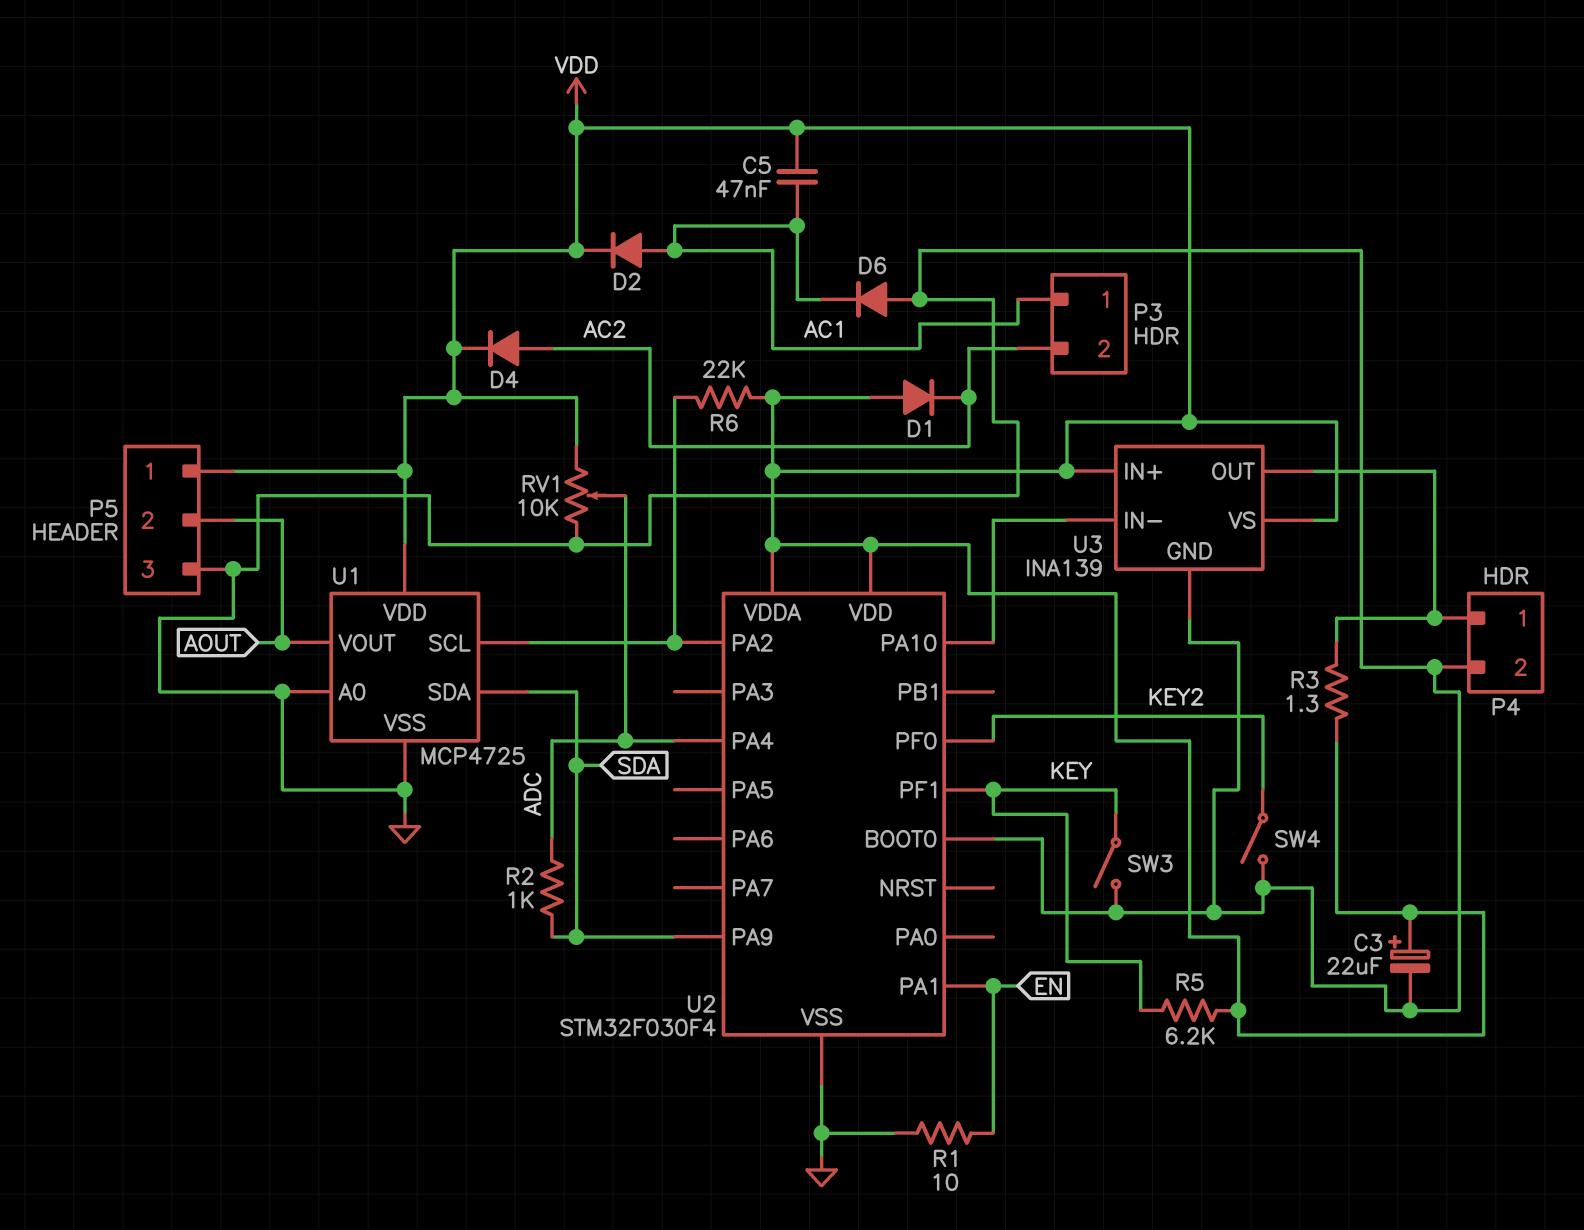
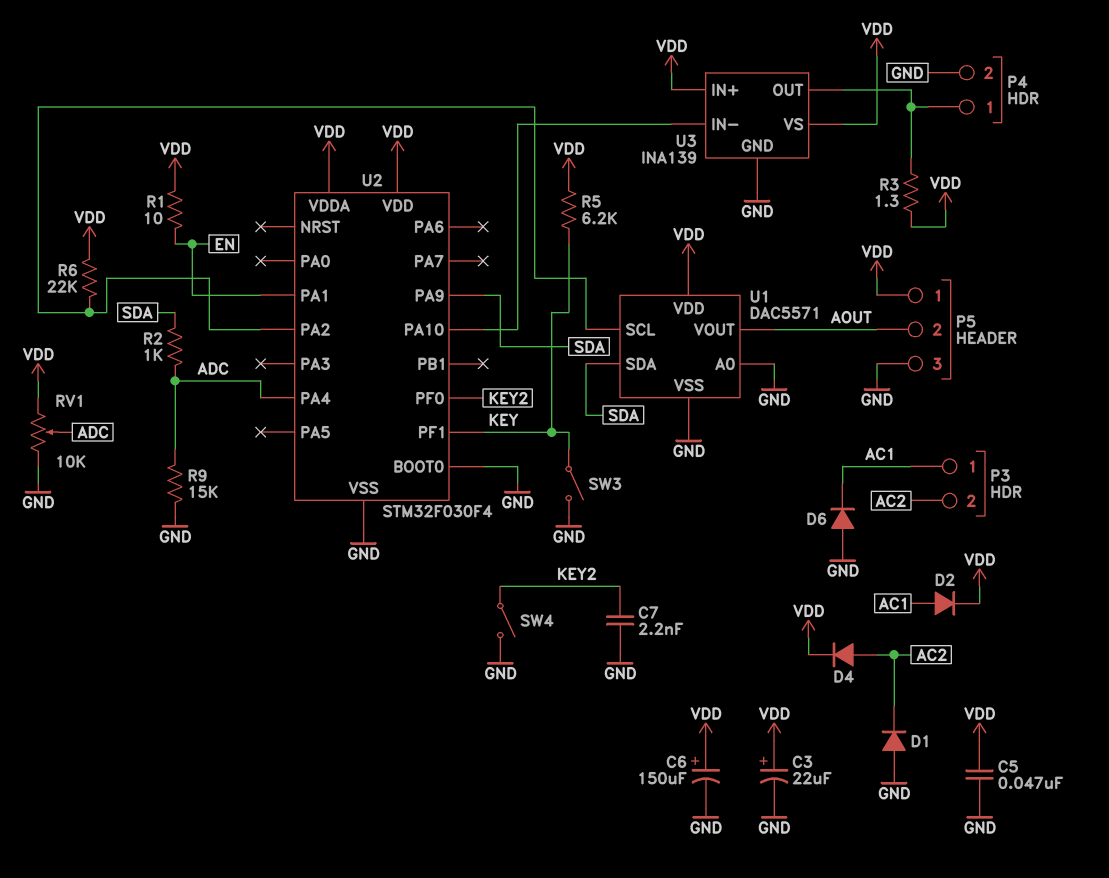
C5: 47nF (AC1, VDD) -> 47nF (GND, VDD)
C6: none -> 150uF (plus VDD, minus GND)
C7: none -> 2.2nF (GND, KEY2)
D1: diode (A VDD, K AC2) -> diode (A GND, K AC2)
R1: 10 (EN, GND) -> 10 (EN, VDD)
R9: none -> 15k (ADC, GND)
U1: MCP4725 -> DAC5571

